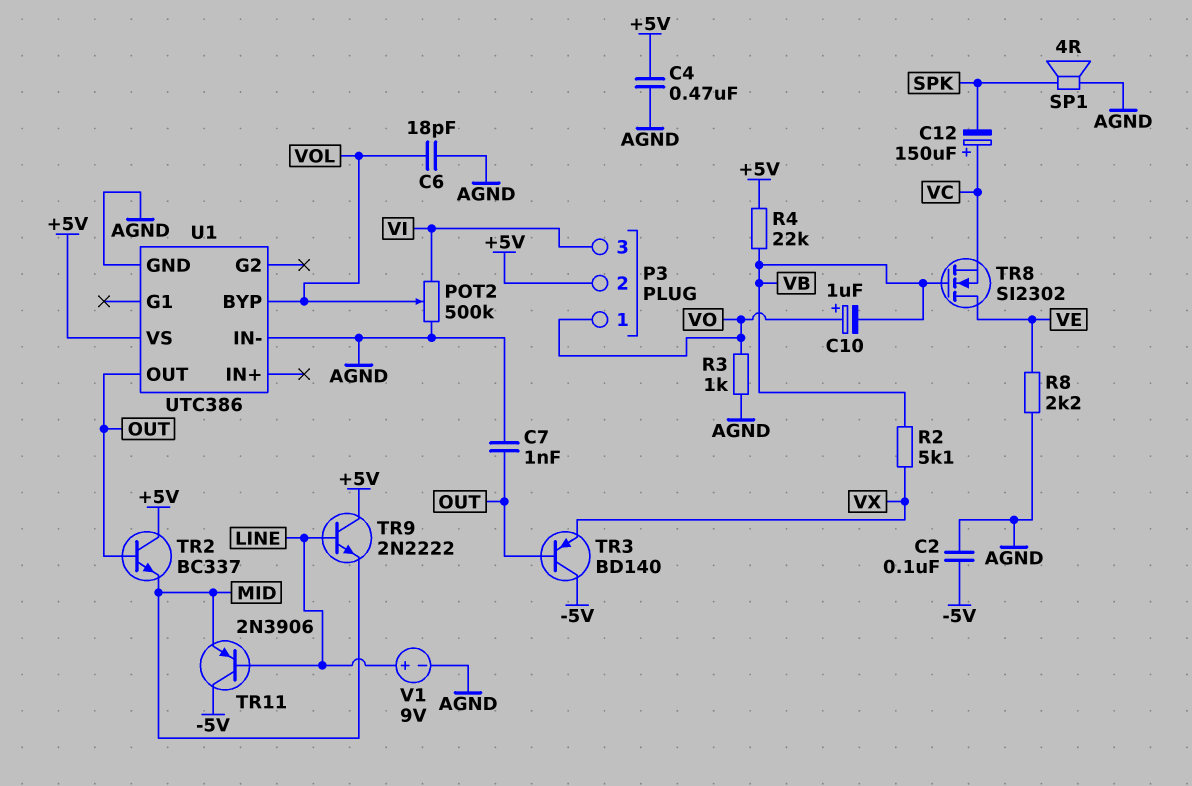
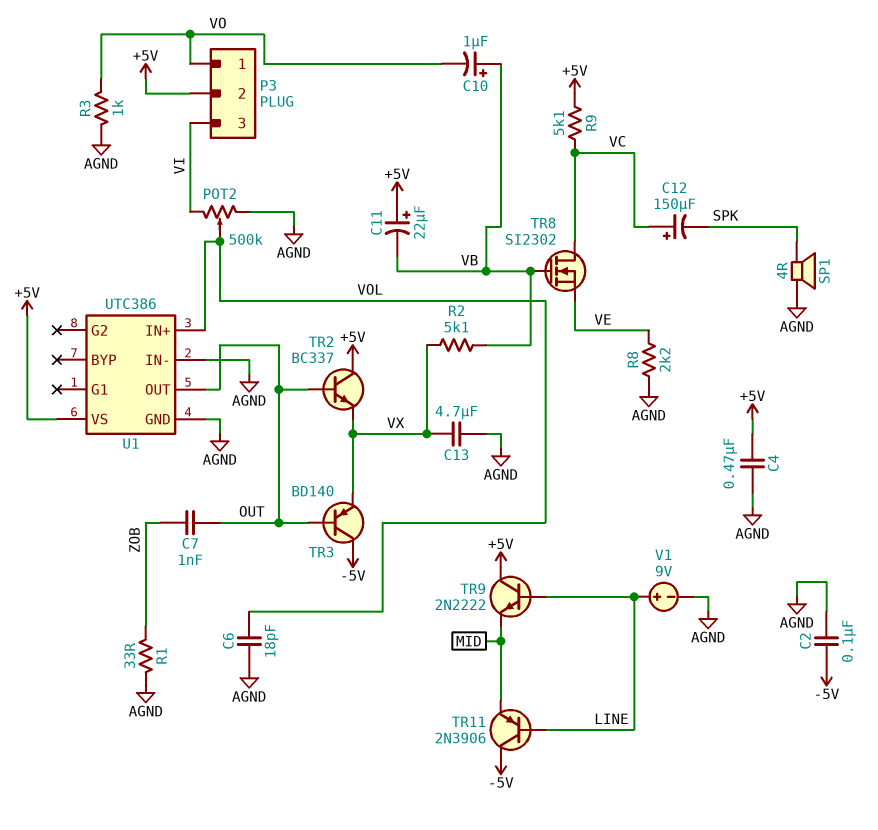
C7: 1nF (AGND, OUT) -> 1nF (OUT, ZOB)
C10: 1uF (plus VO, minus VB) -> 1uF (plus VB, minus VO)
C11: none -> 22uF (plus +5V, minus VB)
C13: none -> 4.7uF (AGND, VX)
R1: none -> 33 (AGND, ZOB)
R4: 22k (+5V, VB) -> none
R9: none -> 5.1k (+5V, VC)
TR2: NPN BC337 (B OUT, C +5V, E MID) -> NPN BC337 (B OUT, C +5V, E VX)
TR8: NMOS SI2302 (G VB, D VE, S VC) -> NMOS SI2302 (G VB, D VC, S VE)
U1 pin BYP: VOL -> none
U1 pin IN+: none -> VOL

